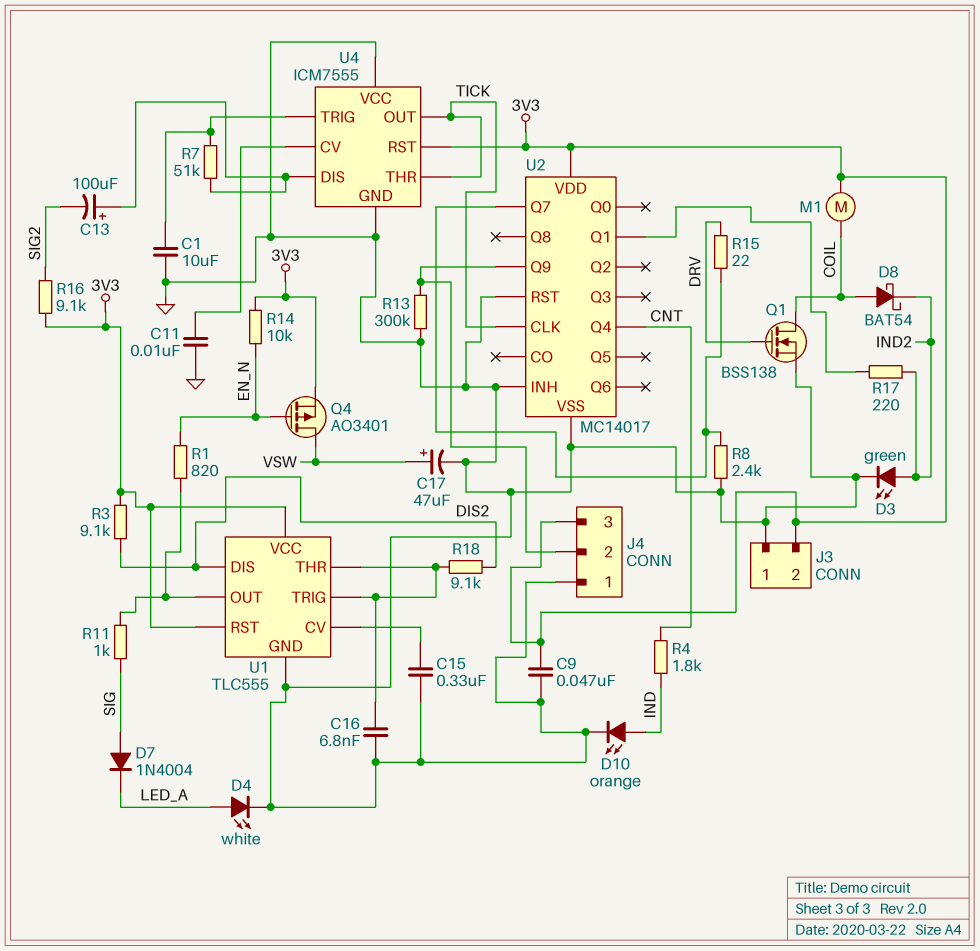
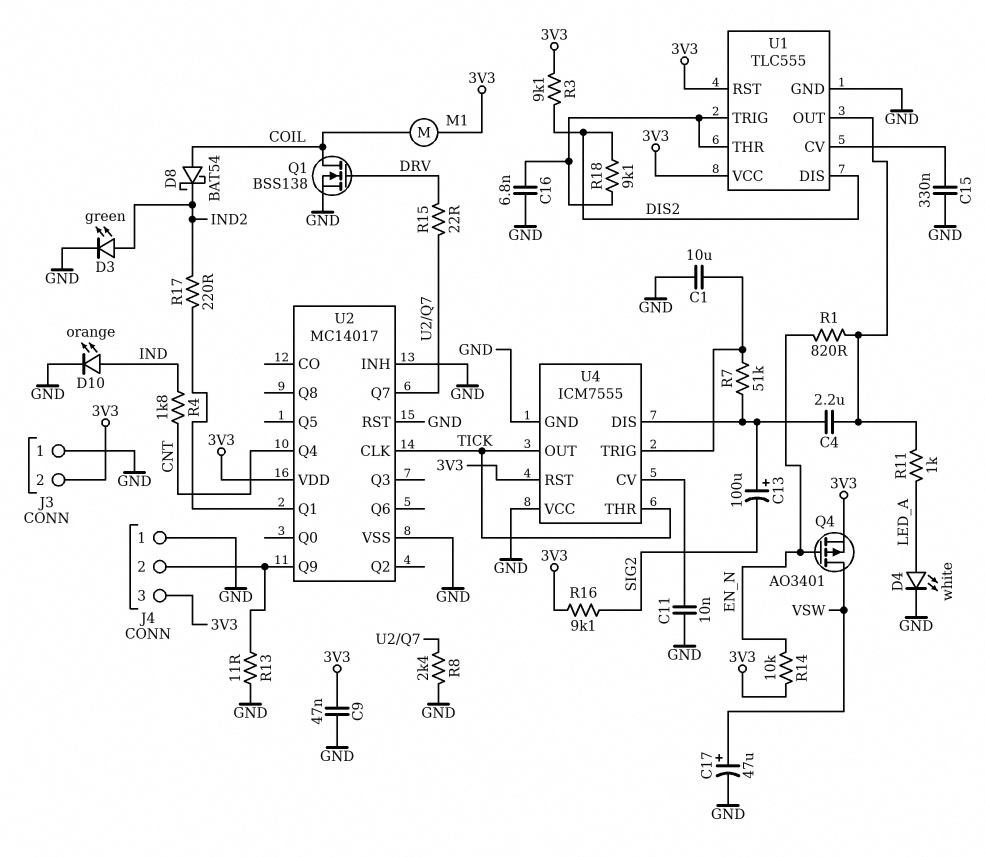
C4: none -> 2.2uF (U1/OUT, U4/DIS)
D7: diode 1N4004 (A SIG, K LED_A) -> none
R11: 1k (SIG, U1/OUT) -> 1k (LED_A, U1/OUT)
R13: 300k (GND, J4/2) -> 11 (GND, J4/2)

